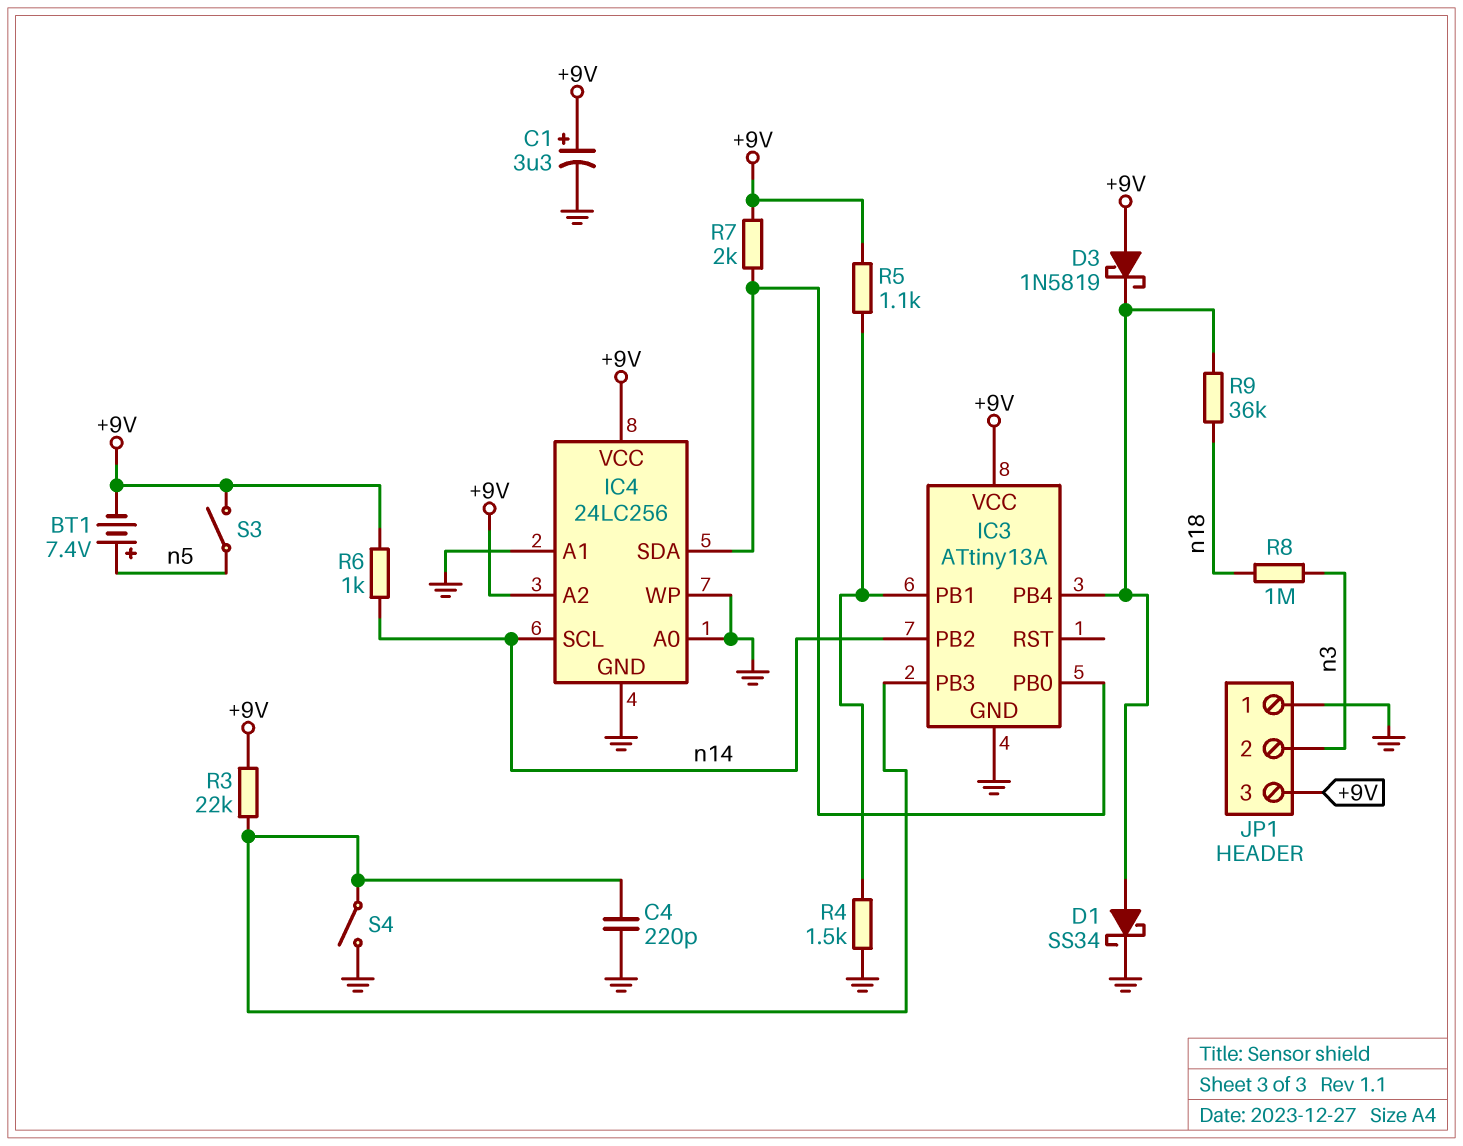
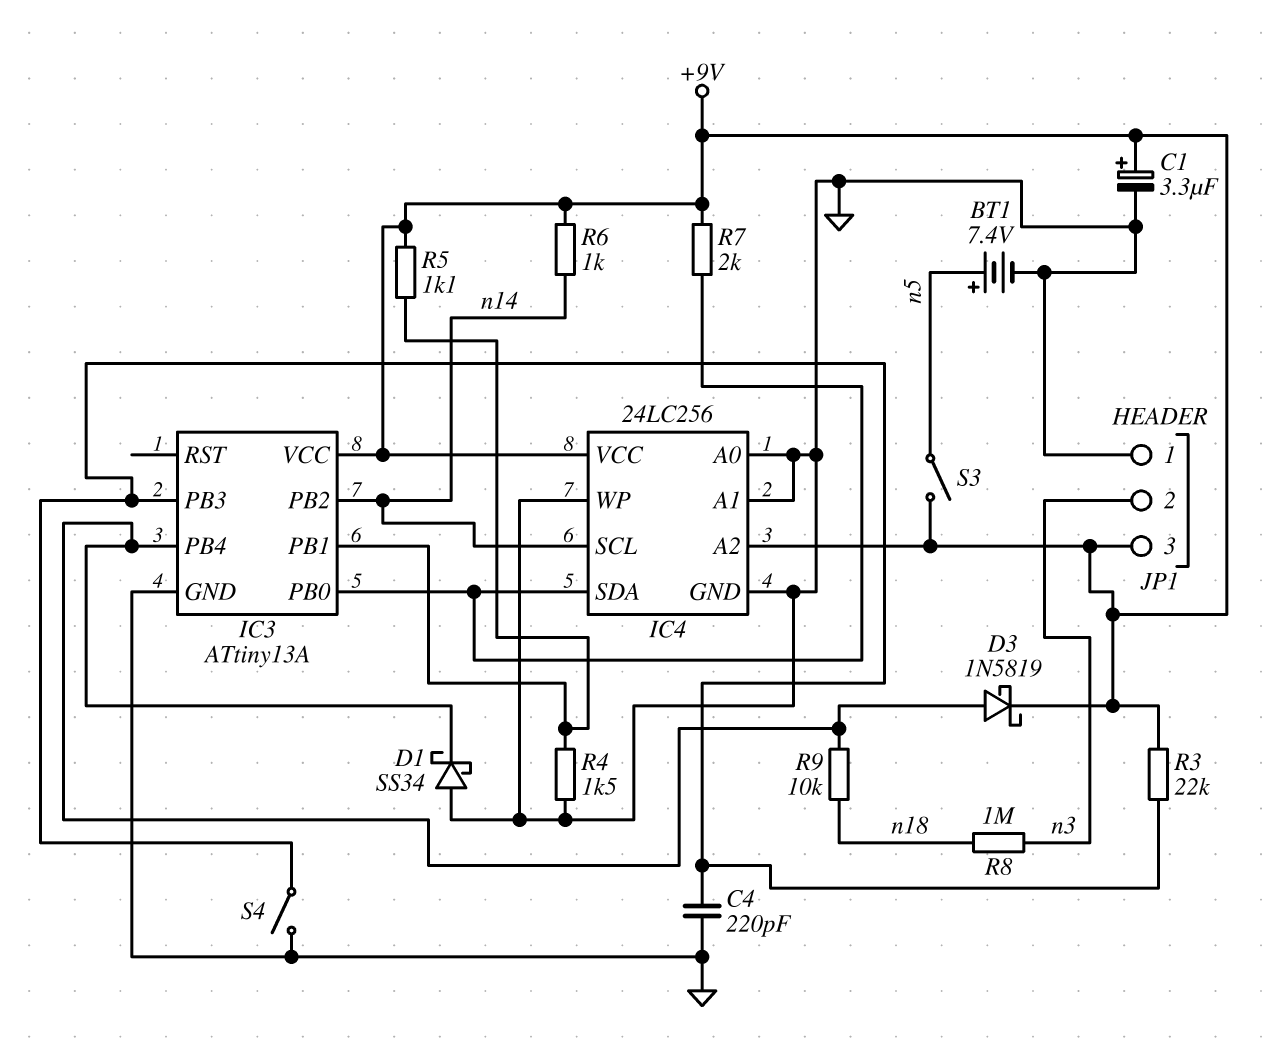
BT1: 7.4V (plus n5, minus +9V) -> 7.4V (plus n5, minus GND)
D1: schottky SS34 (A IC3/PB4, K GND) -> schottky SS34 (A GND, K IC3/PB4)
D3: schottky 1N5819 (A +9V, K IC3/PB4) -> schottky 1N5819 (A IC3/PB4, K +9V)
R9: 36k (IC3/PB4, n18) -> 10k (IC3/PB4, n18)

